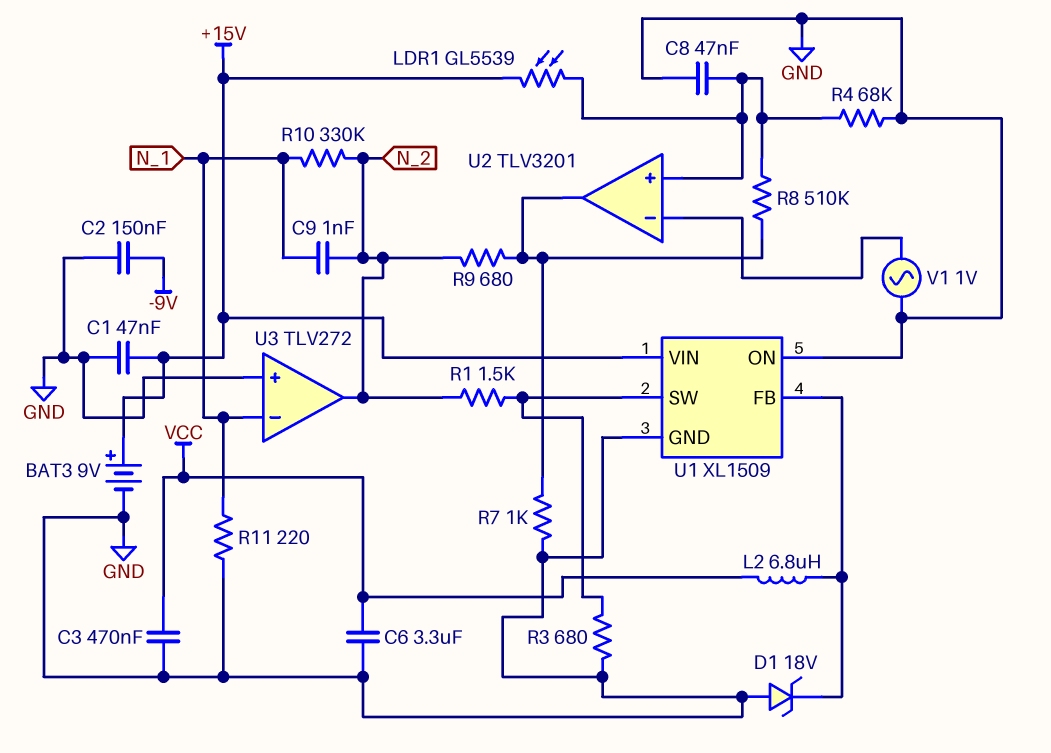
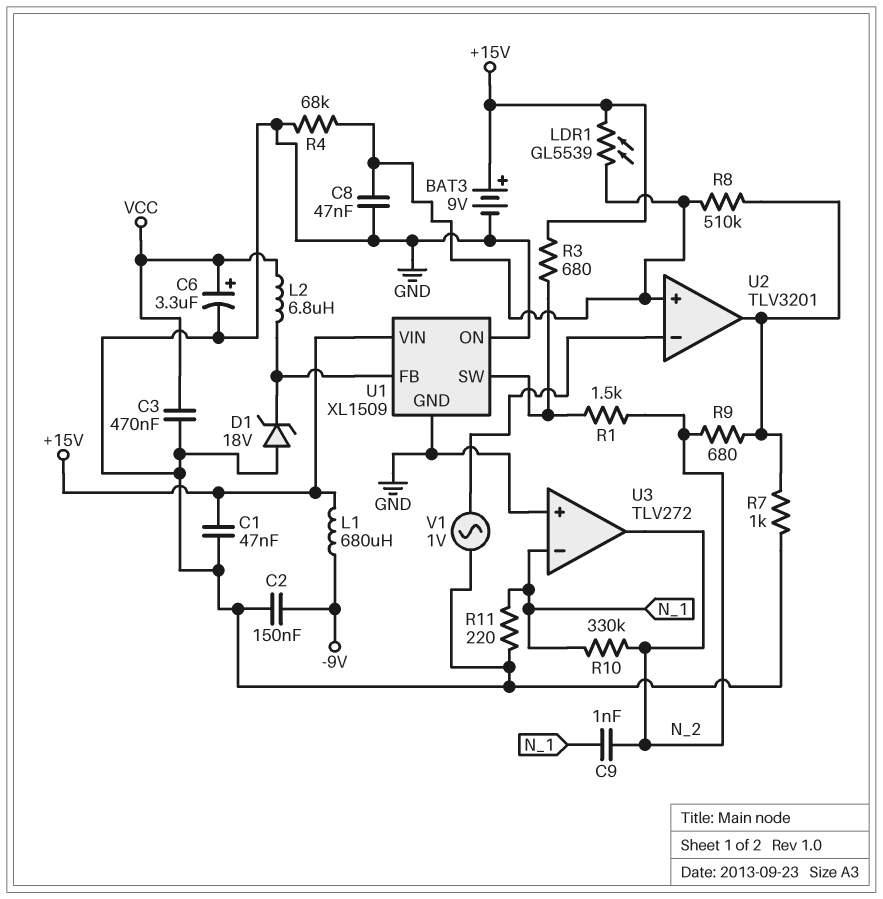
C6: 3.3uF (GND, VCC) -> 3.3uF (plus VCC, minus GND)
L1: none -> 680uH (+15V, -9V)
R3: 680 (GND, U1/SW) -> 680 (+15V, U1/SW)

